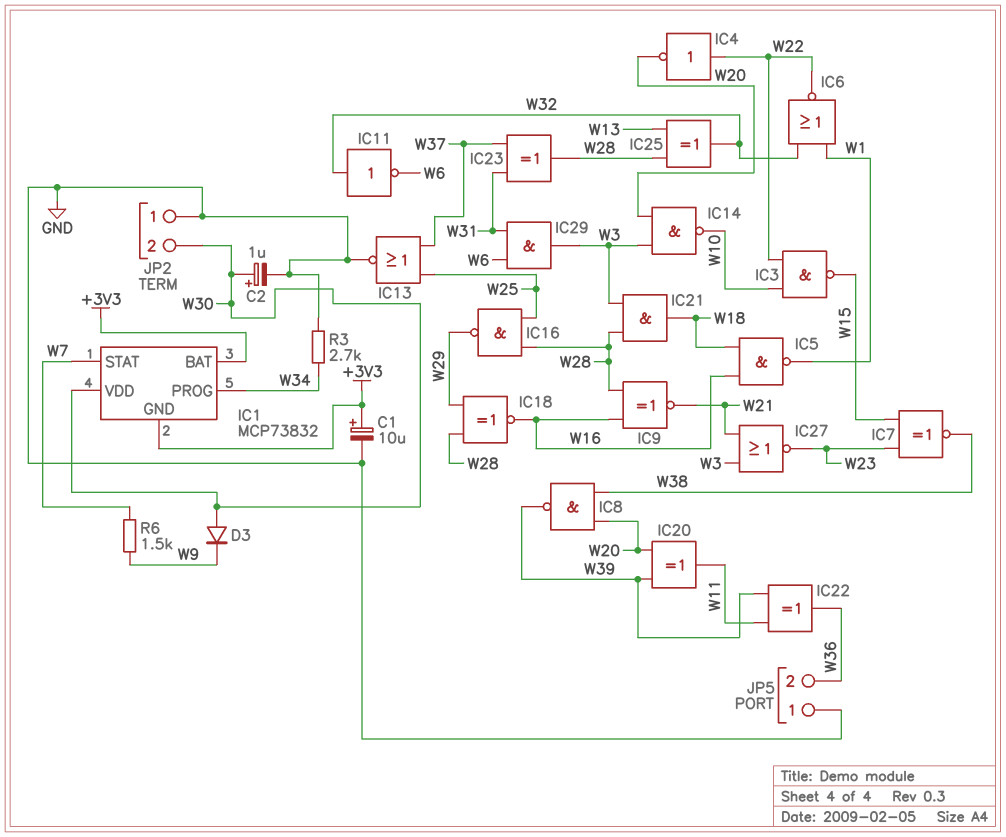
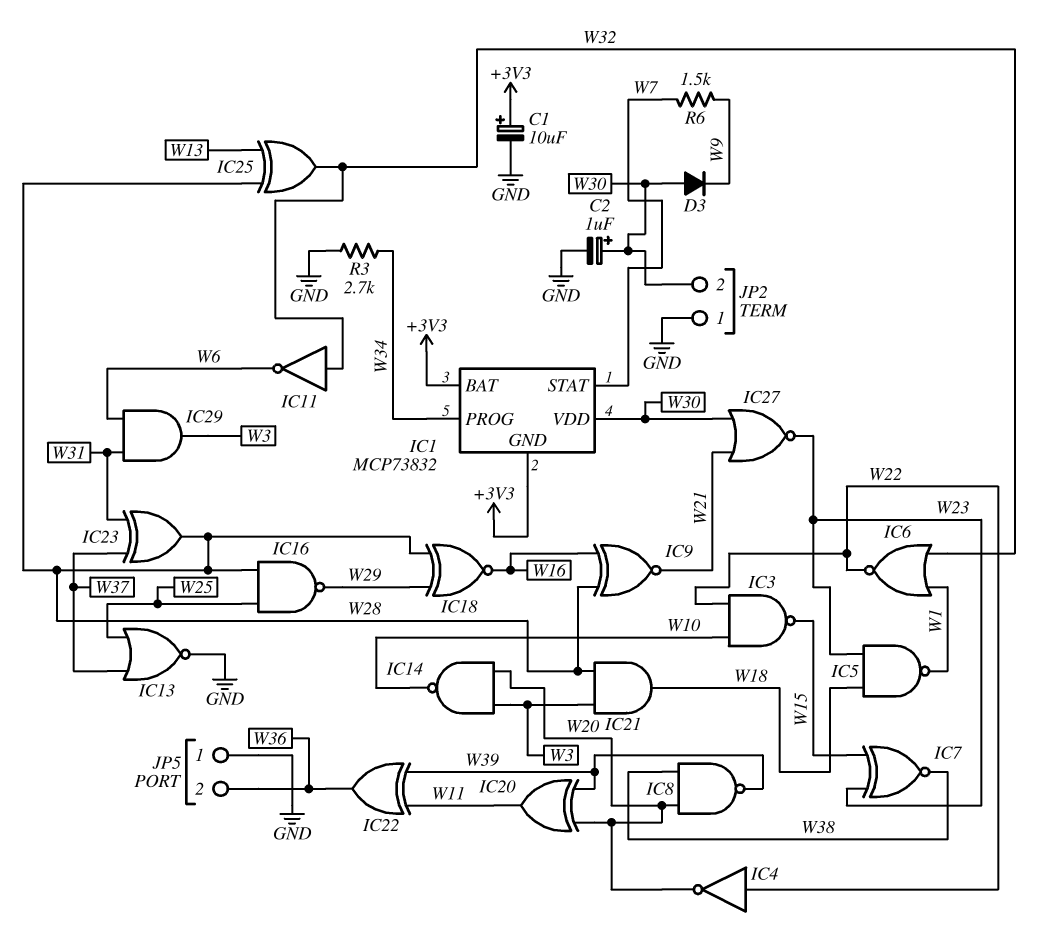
IC5: NAND (in W16, in W18, out W1) -> NAND (in W18, in W23, out W1)
IC27: NOR (in W3, in W21, out W23) -> NOR (in W21, in W30, out W23)

